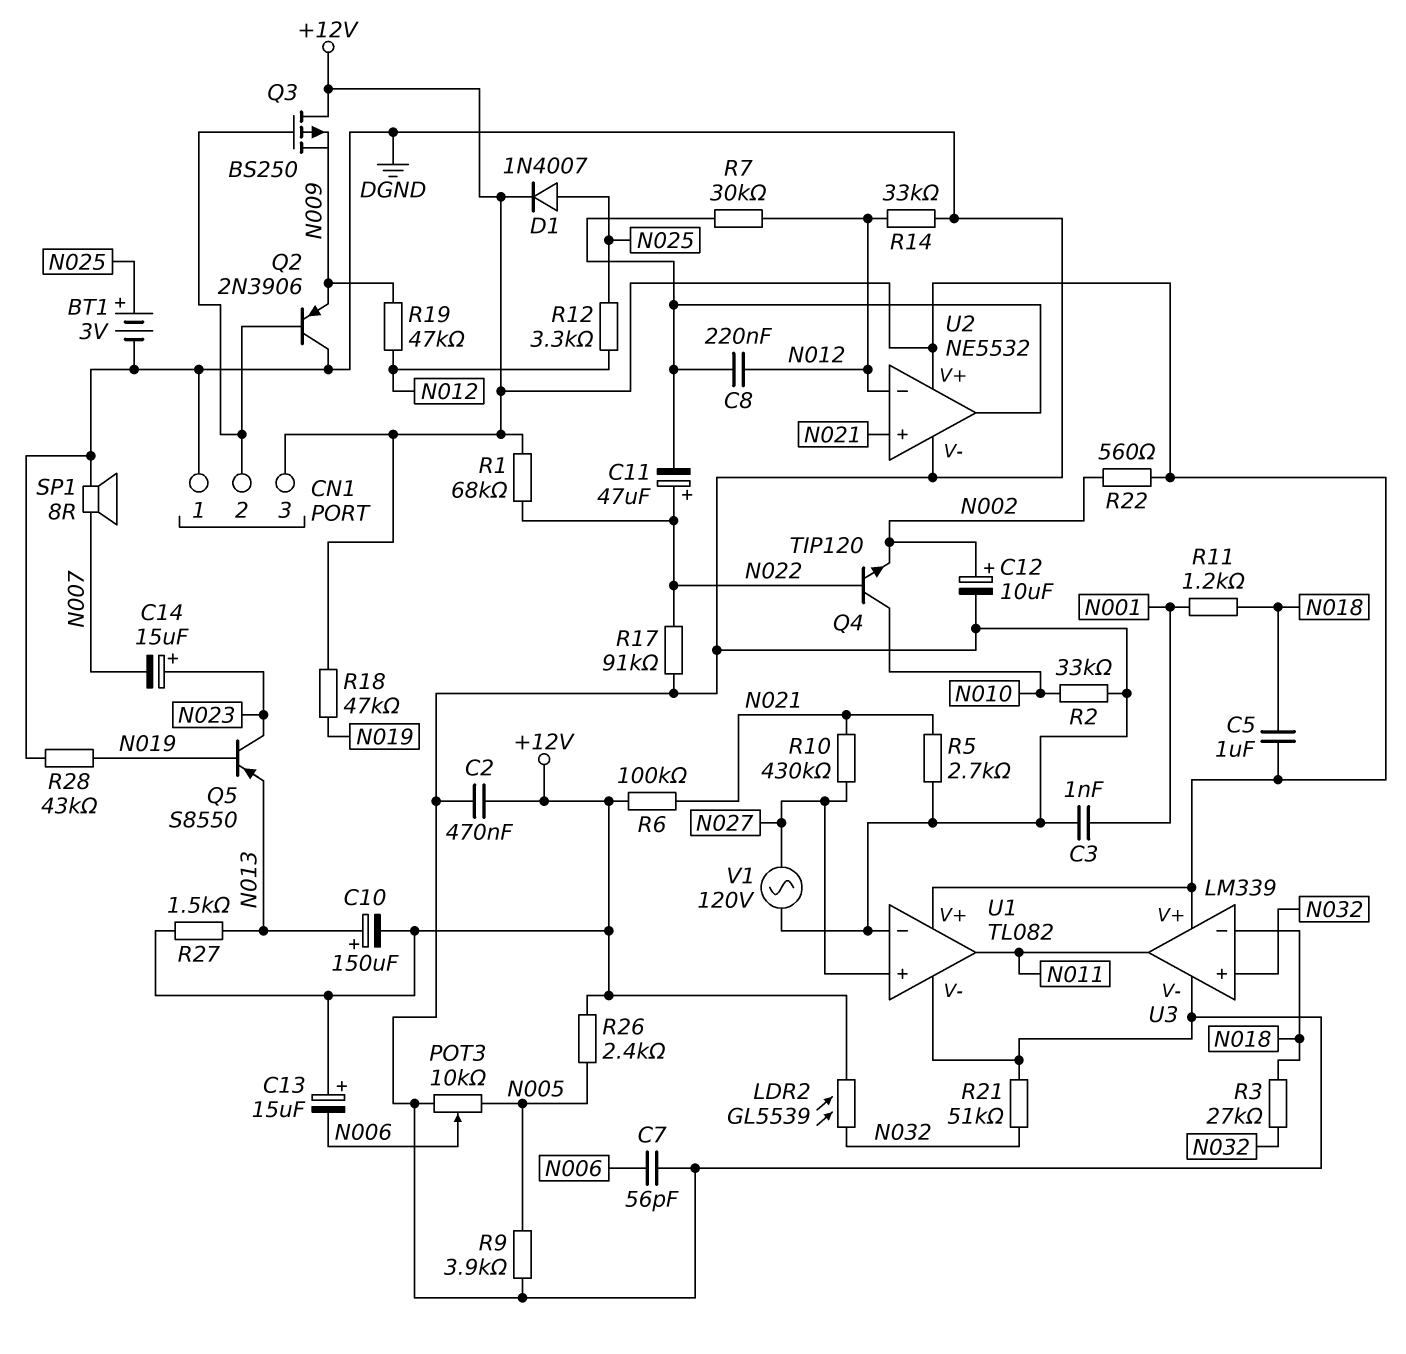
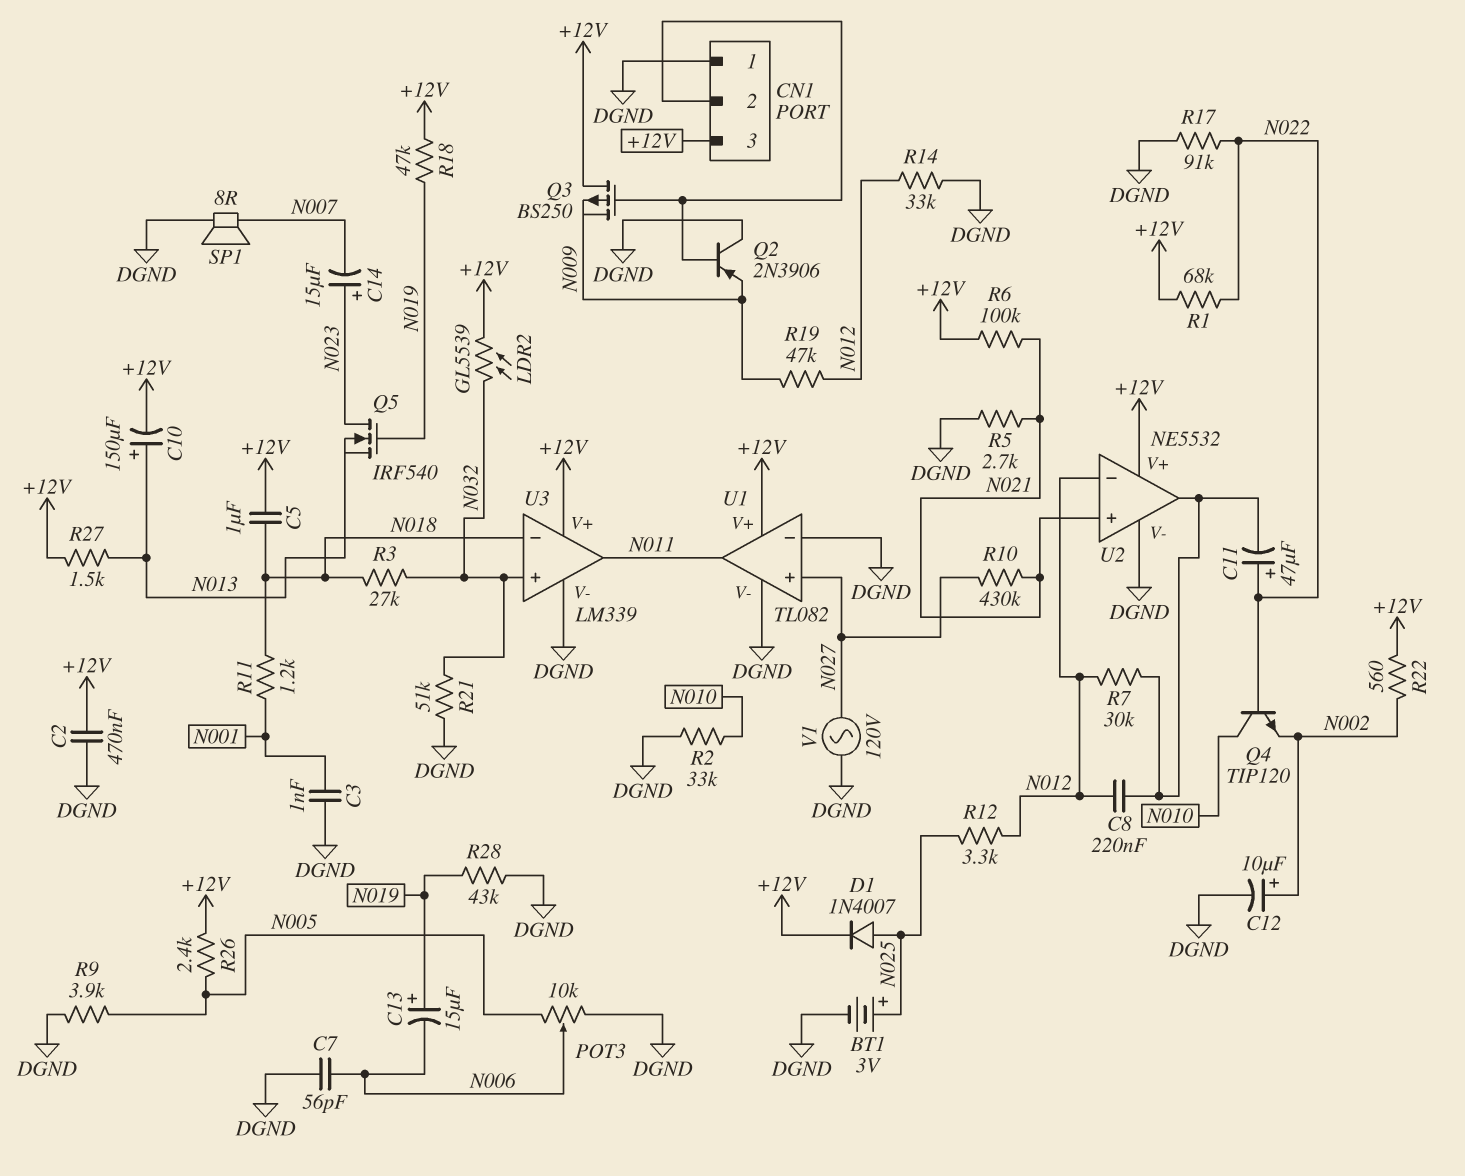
C13: 15uF (plus +12V, minus N006) -> 15uF (plus N019, minus N006)
Q5: PNP S8550 (B N019, C N023, E N013) -> NMOS IRF540 (G N019, D N023, S N013)

